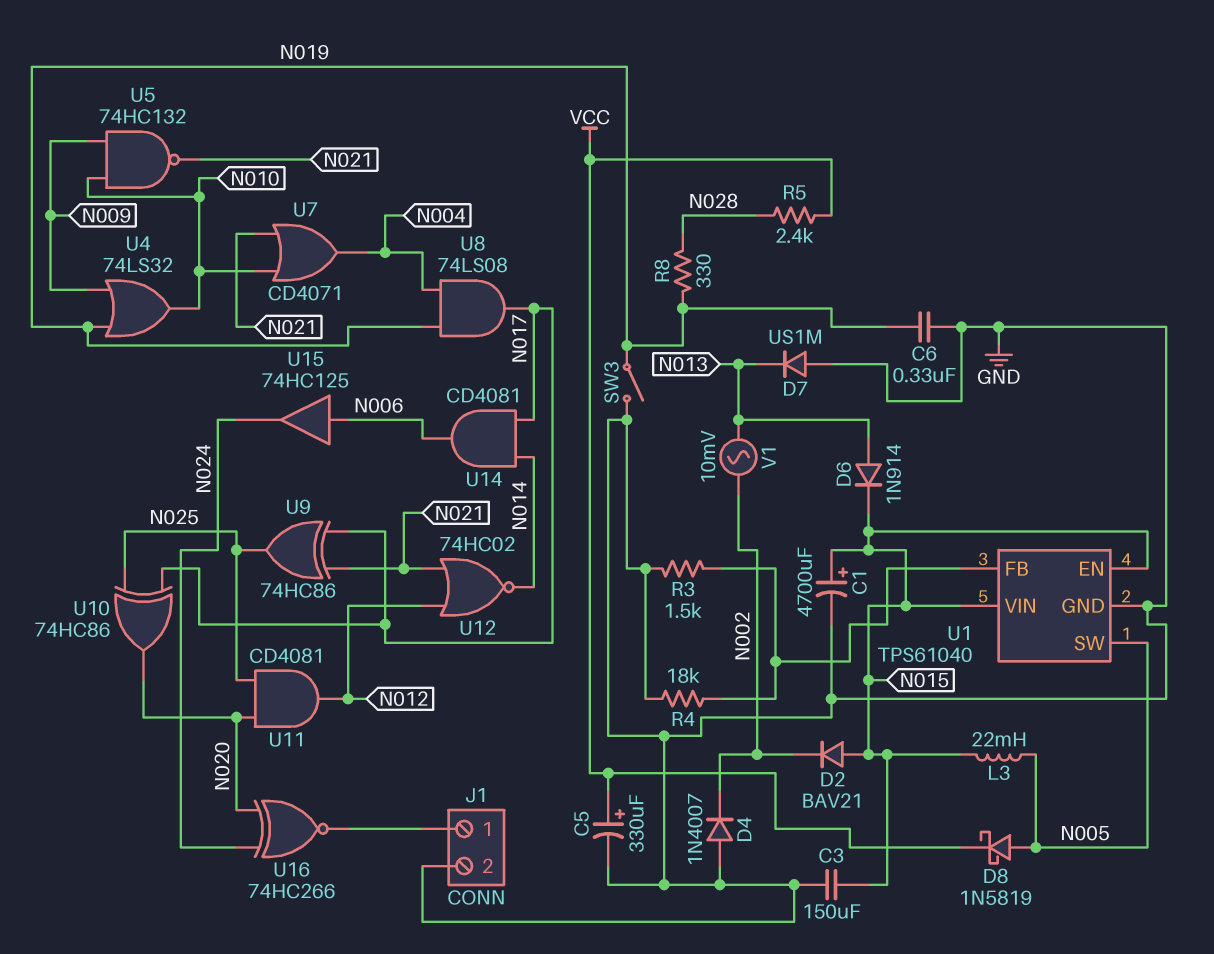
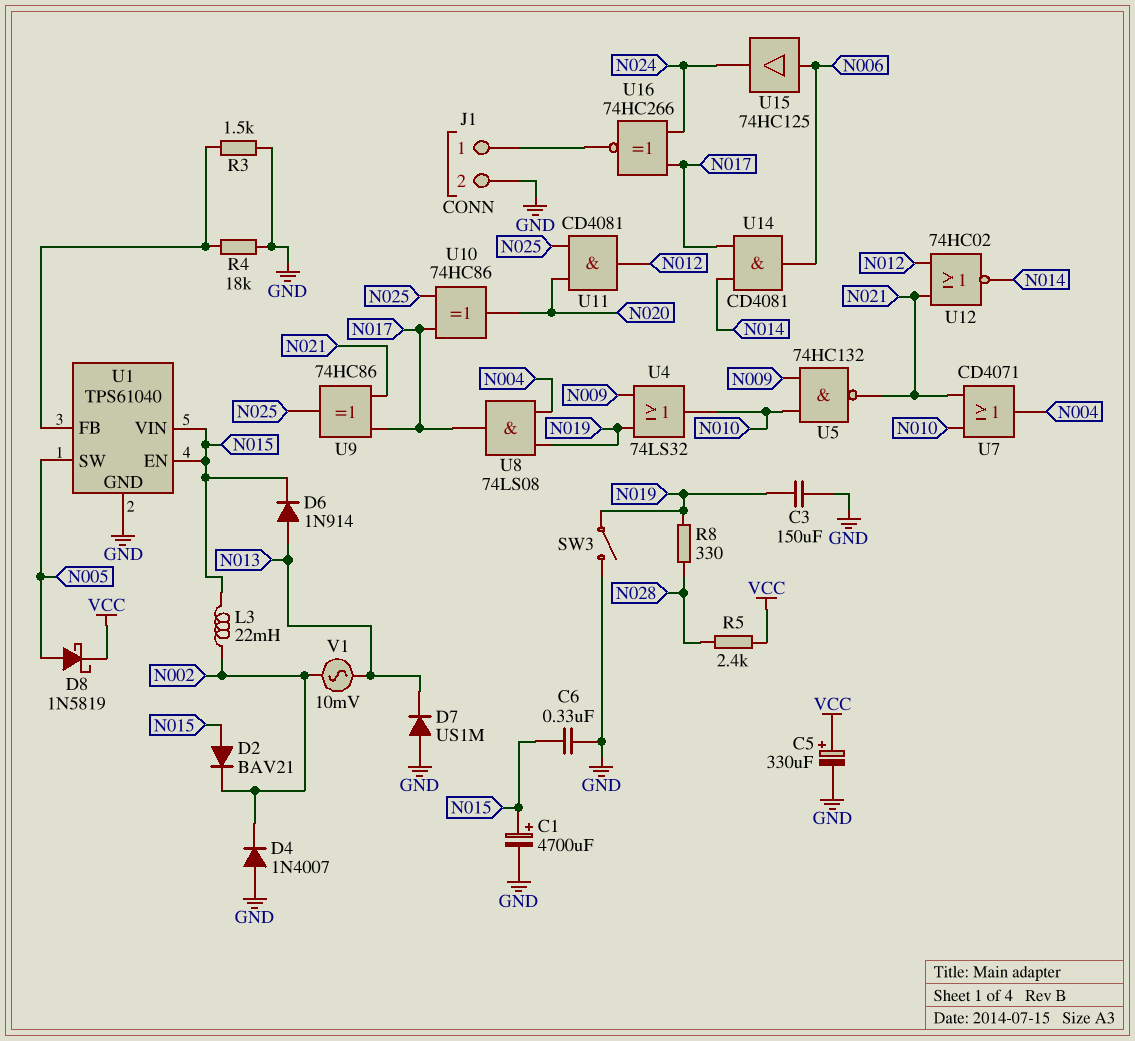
C3: 150uF (GND, N015) -> 150uF (GND, N019)
C6: 330nF (GND, N019) -> 330nF (GND, N015)
L3: 22mH (N005, N015) -> 22mH (N002, N015)
U16: XNOR 74HC266 (in N020, in N024, out J1/1) -> XNOR 74HC266 (in N017, in N024, out J1/1)

